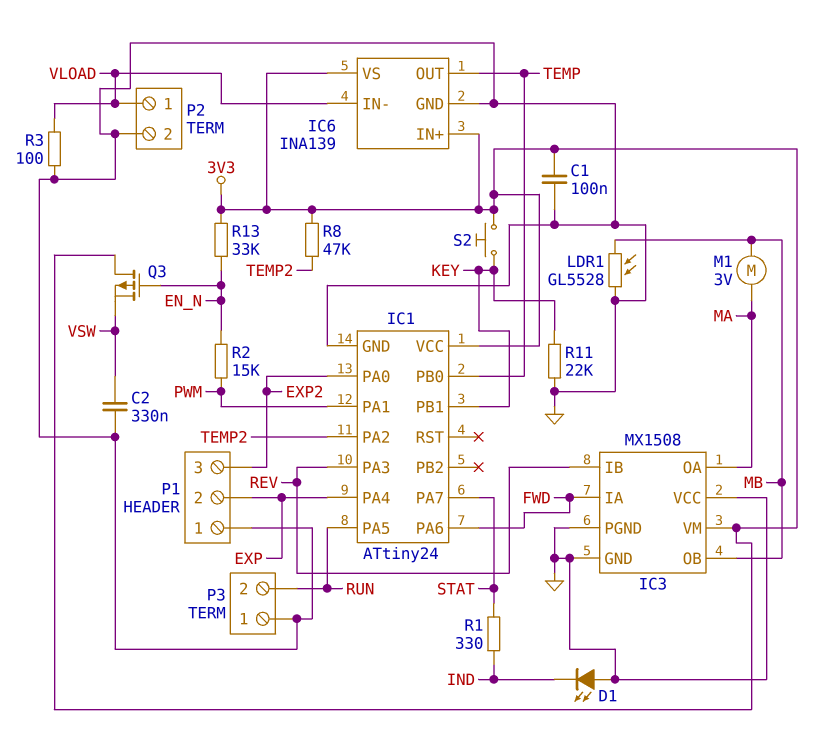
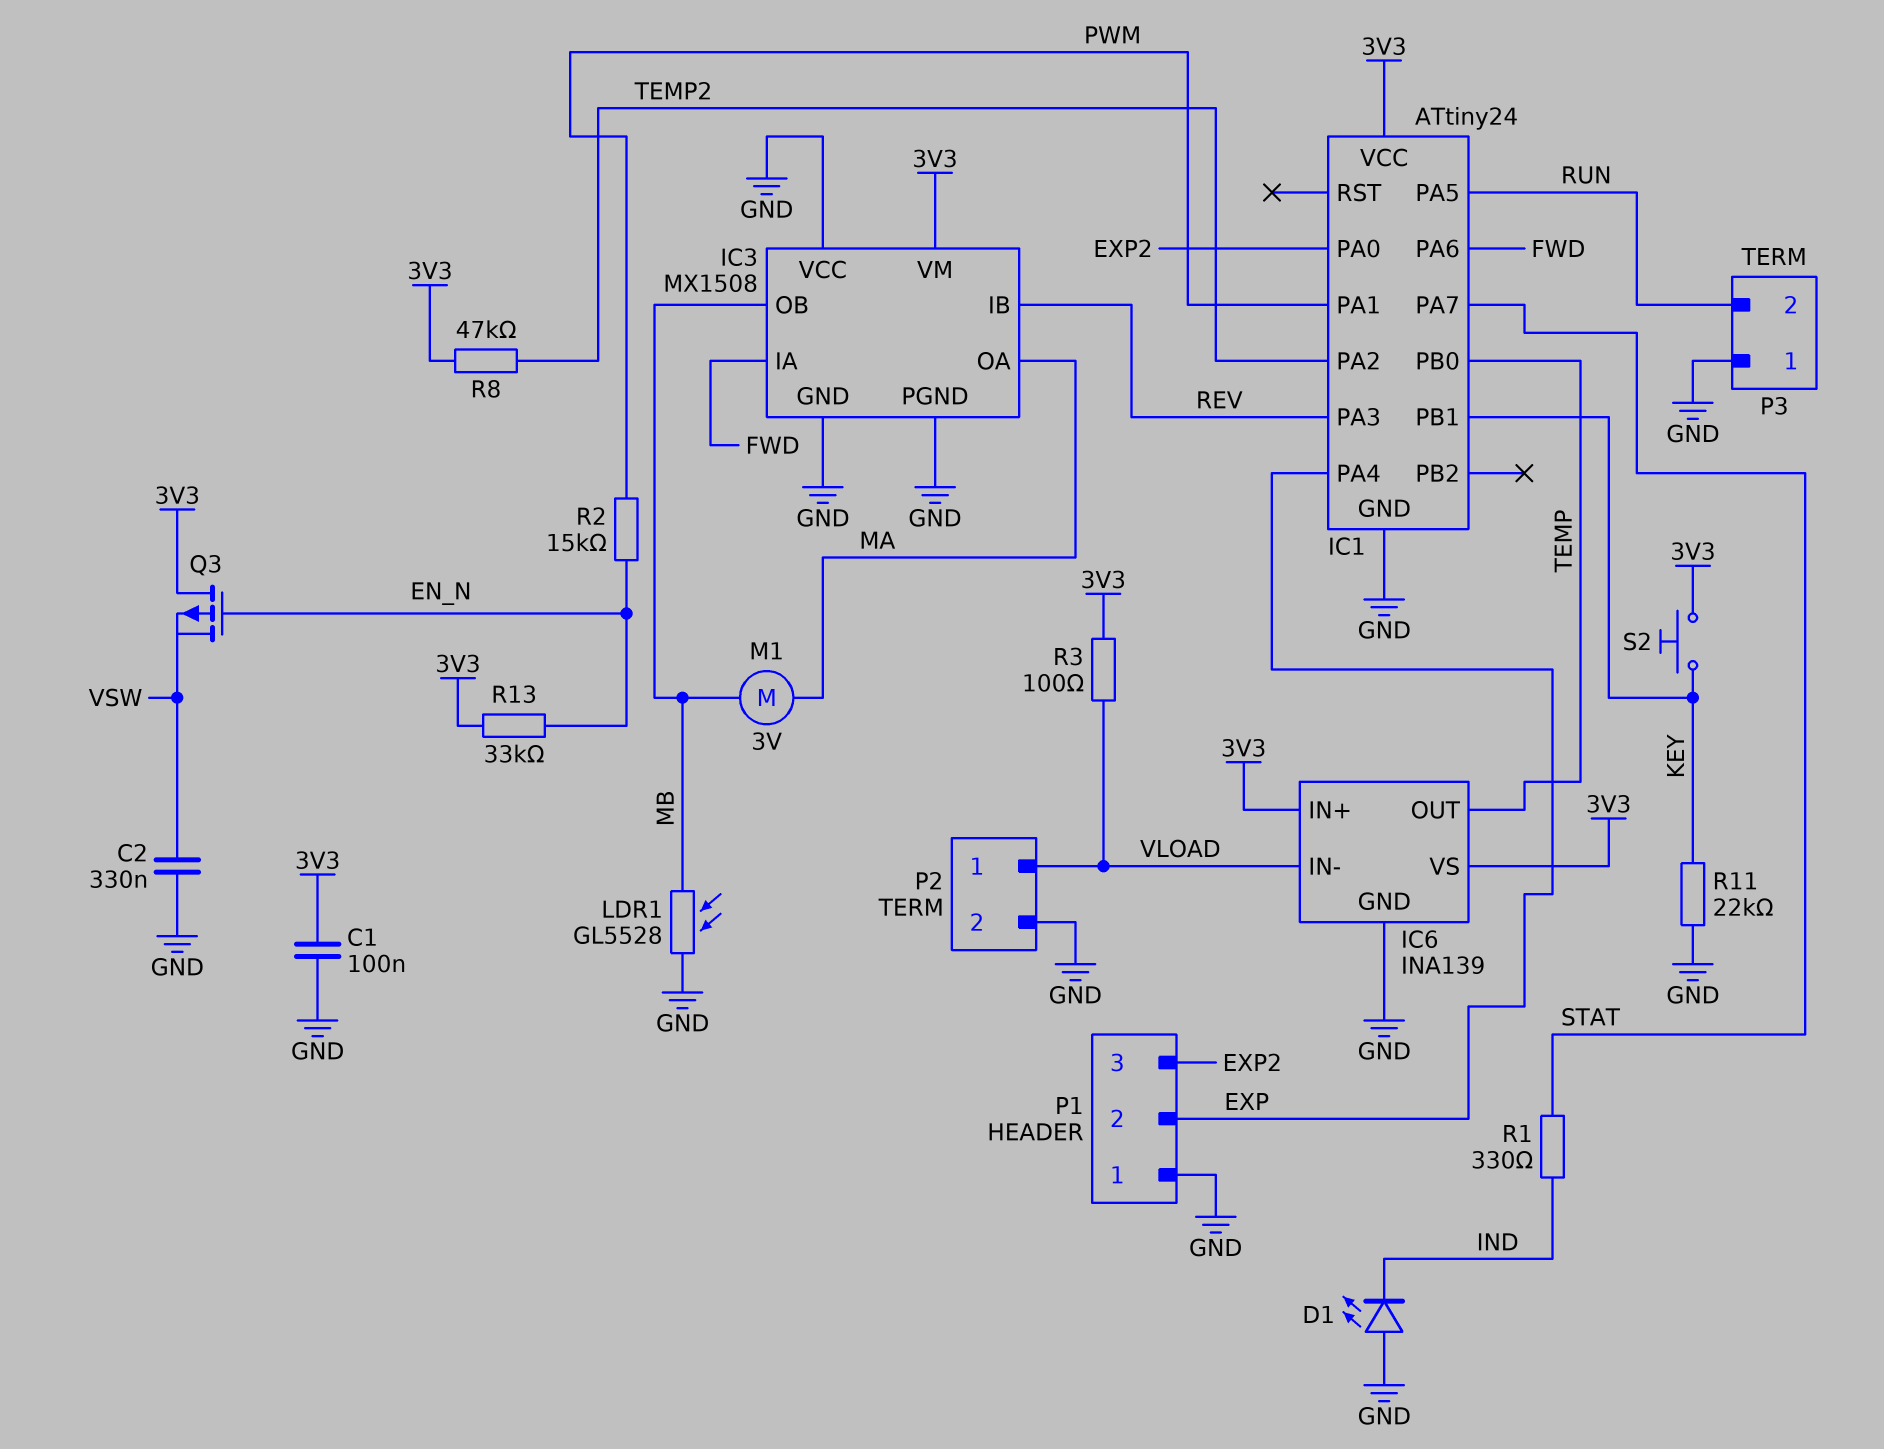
R3: 100 (GND, VLOAD) -> 100 (3V3, VLOAD)

